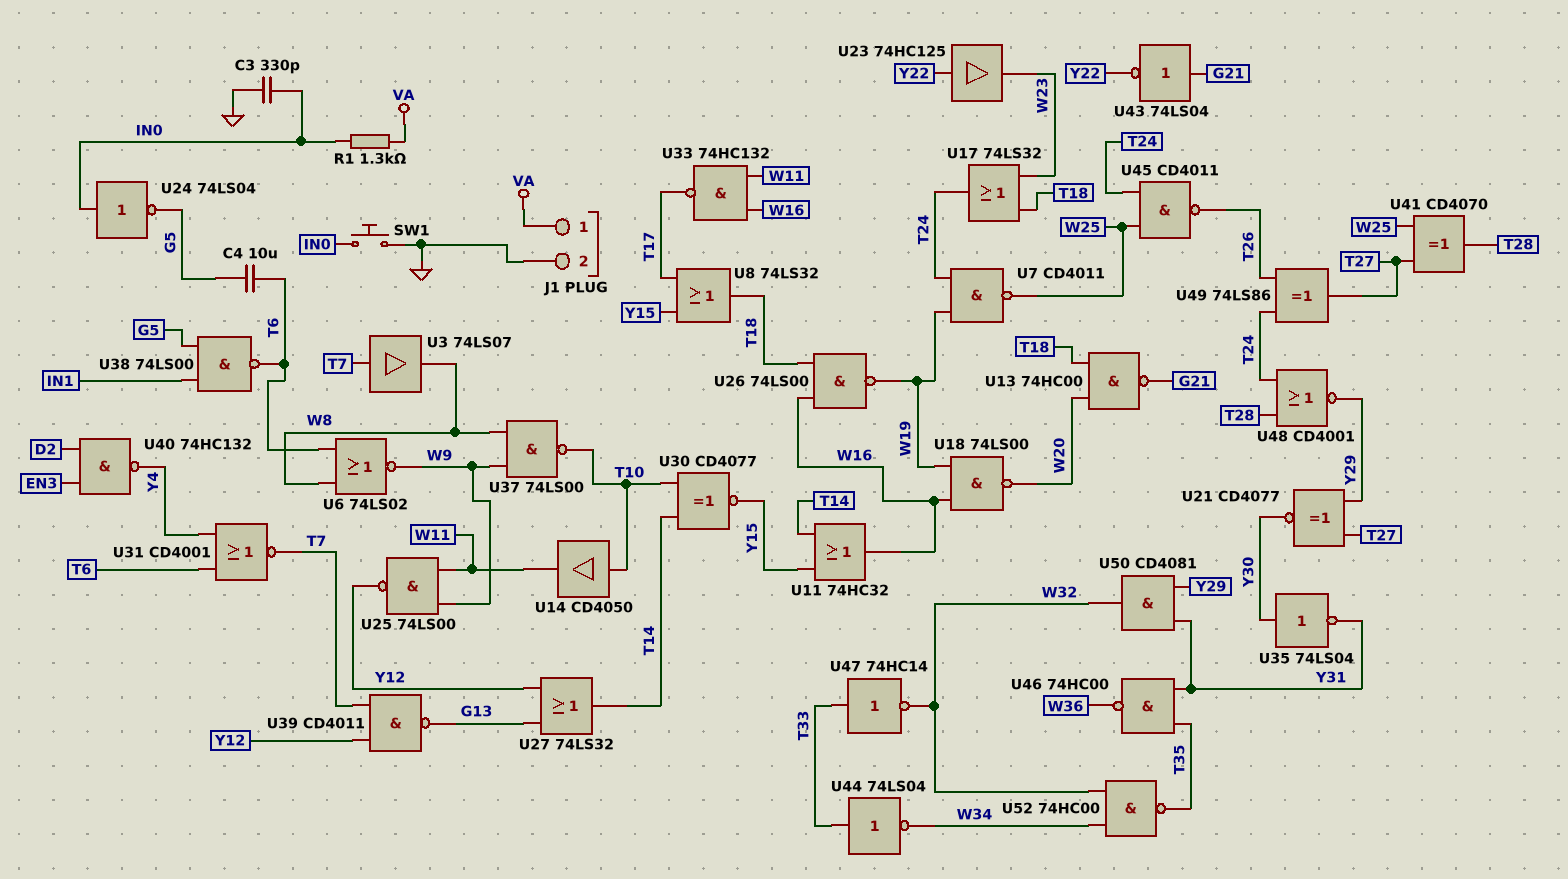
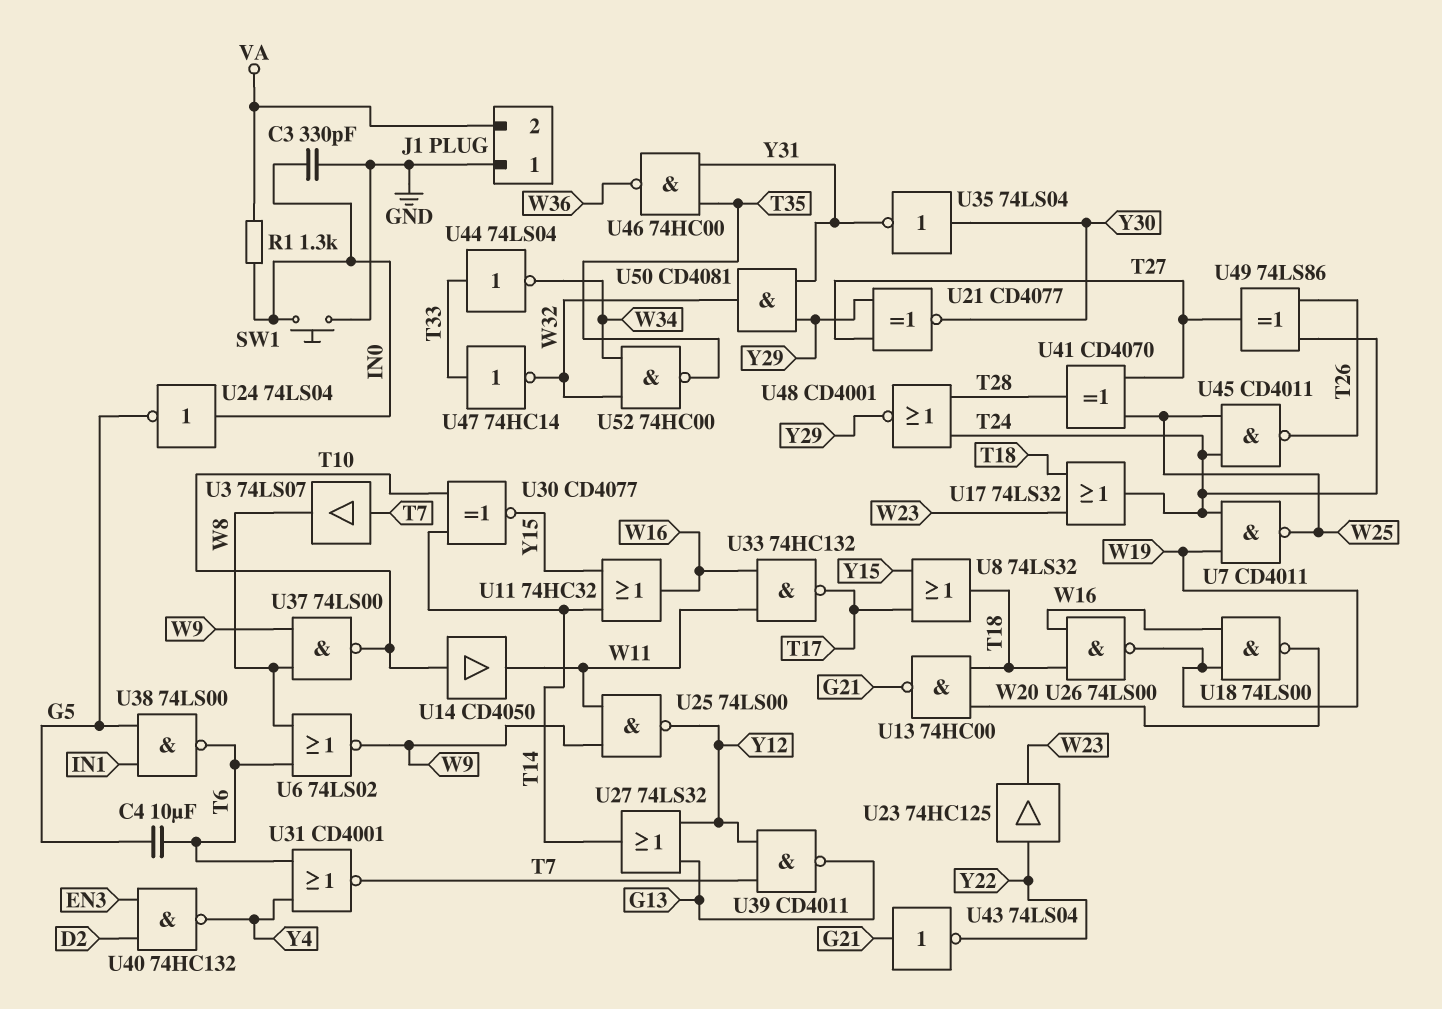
J1 pin 1: VA -> GND
J1 pin 2: GND -> VA

